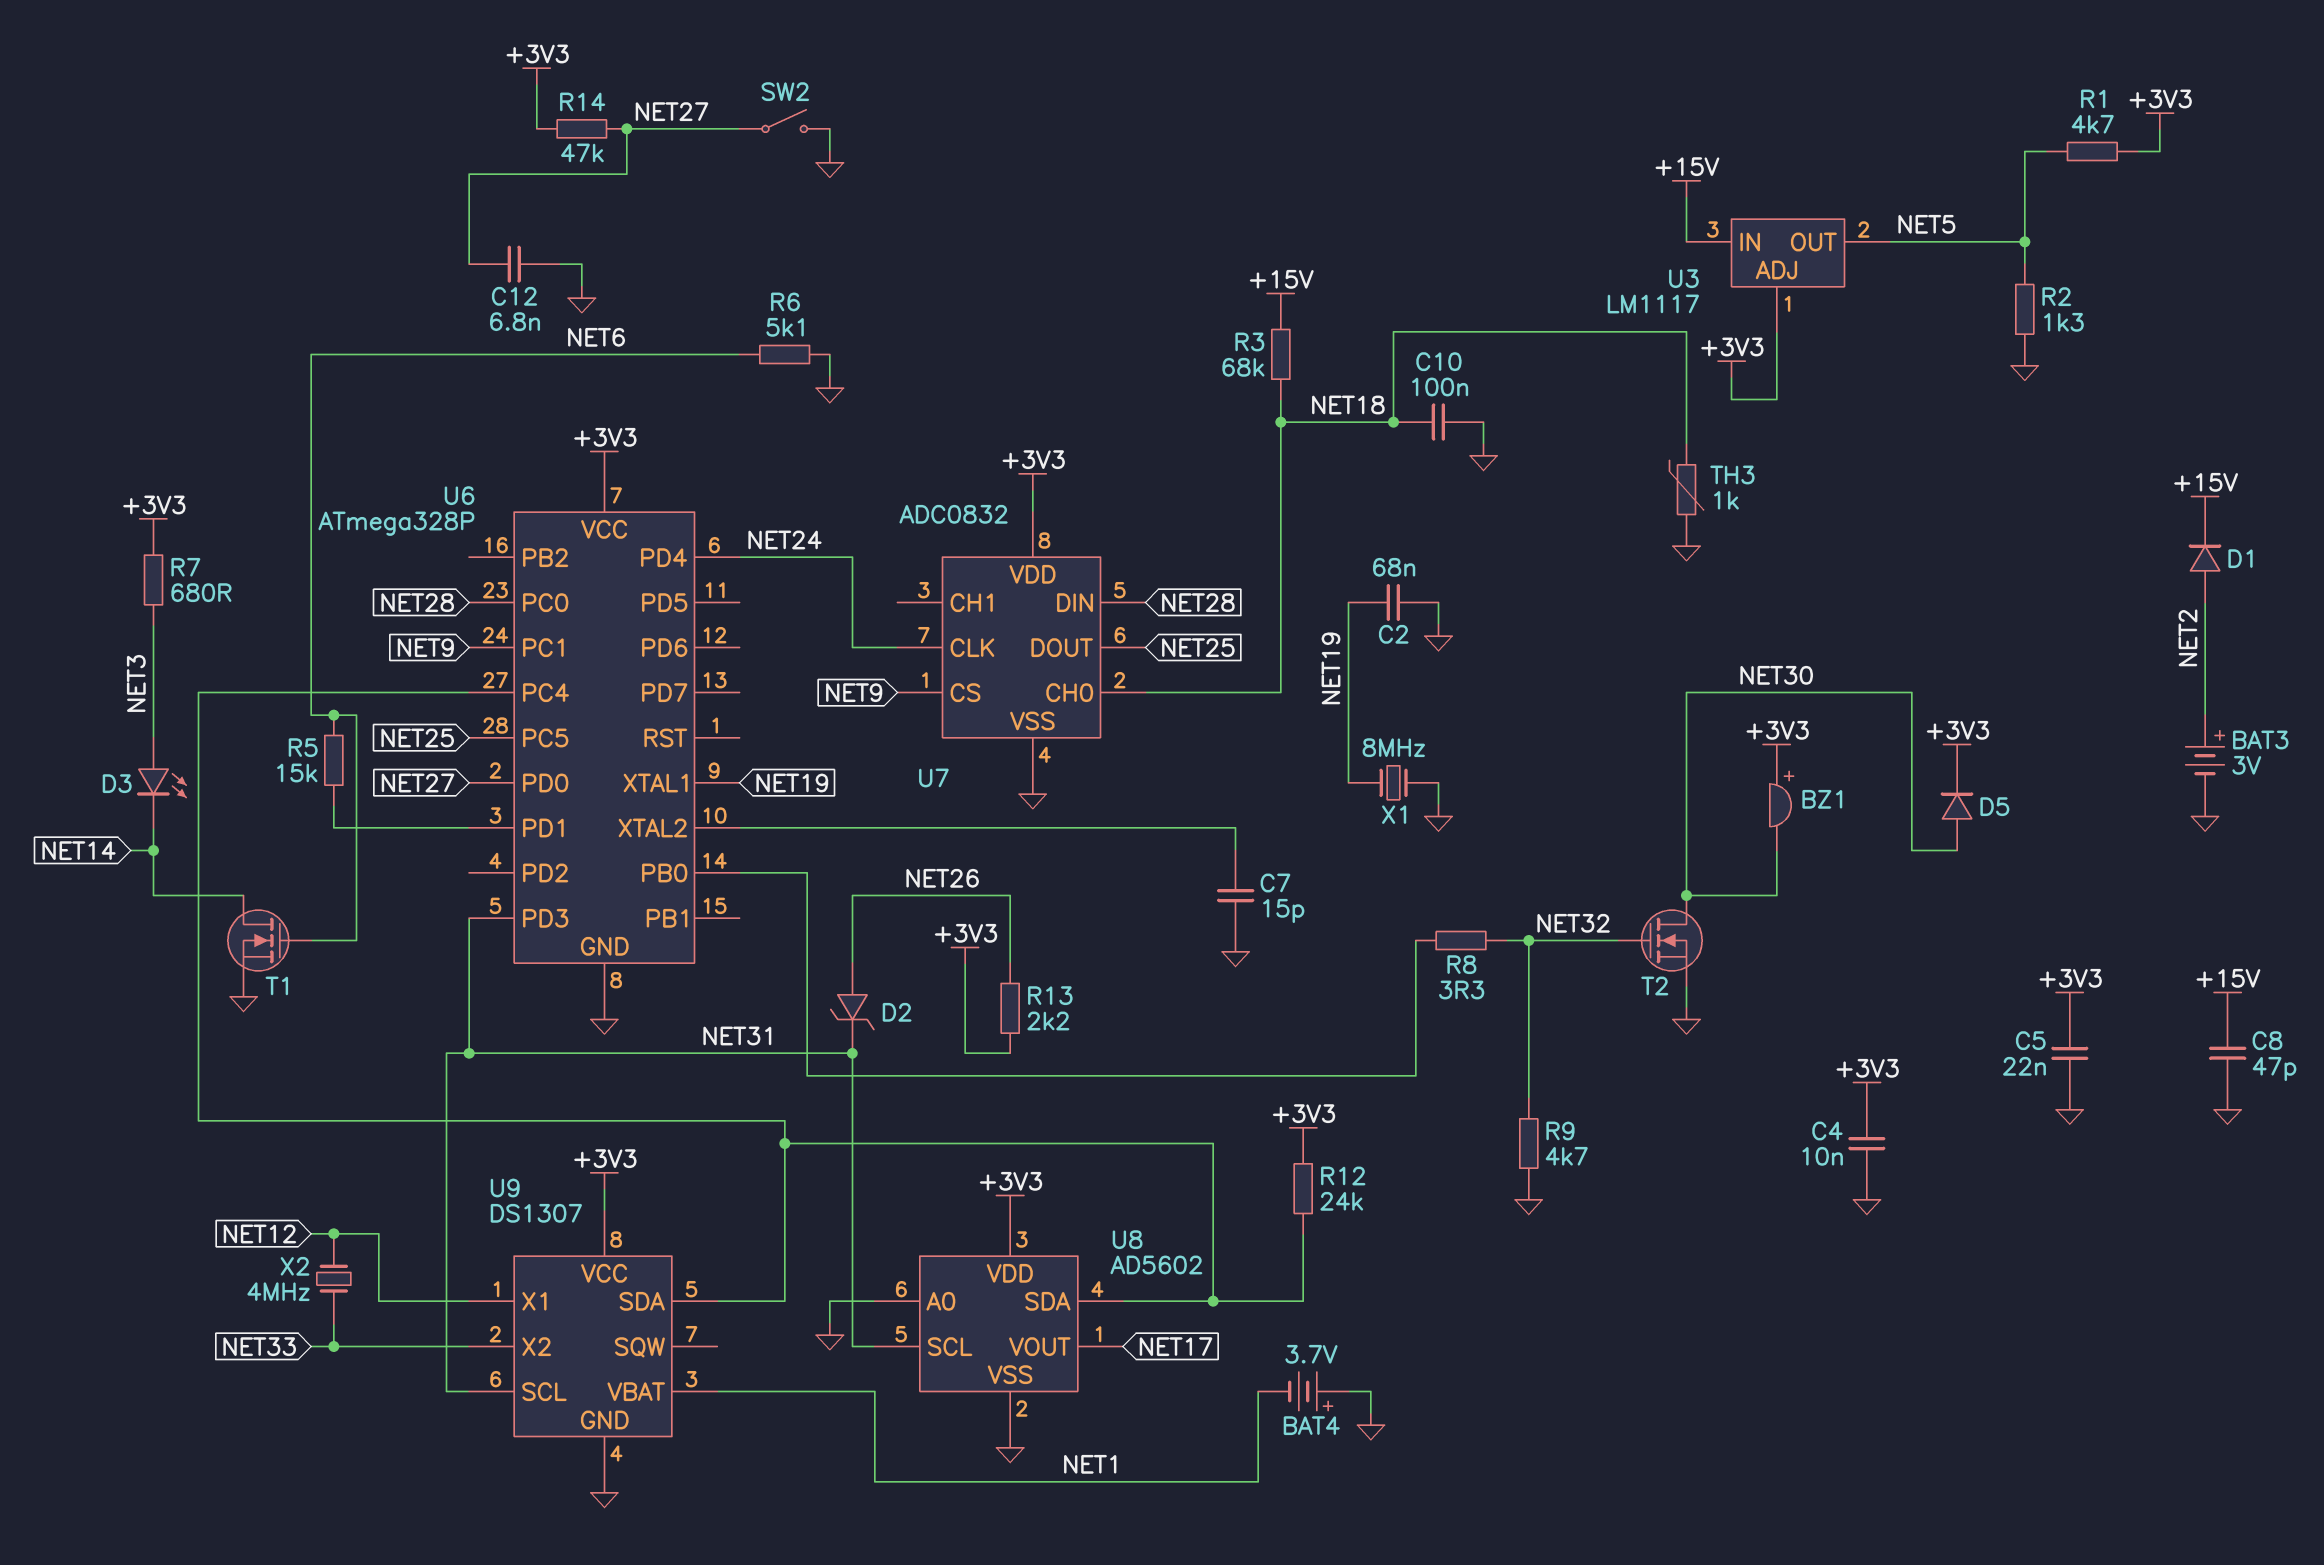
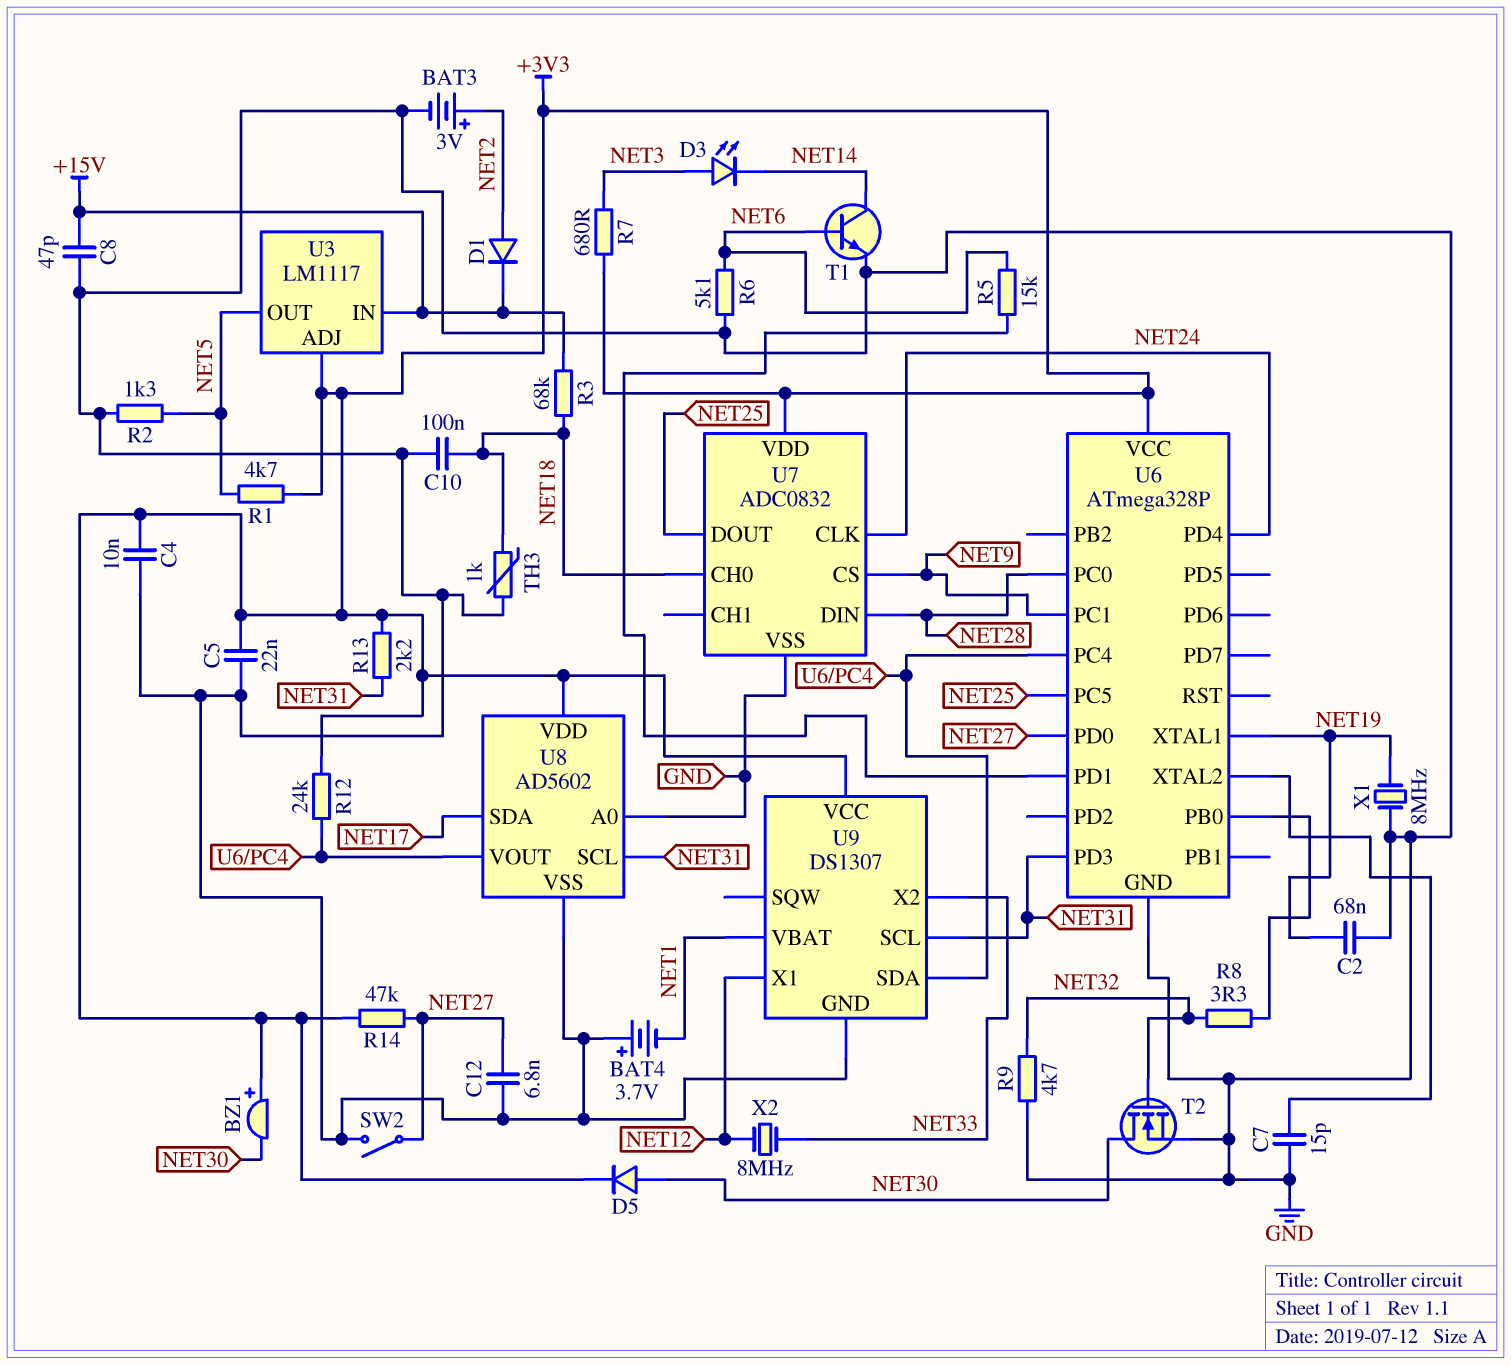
D2: zener (A NET26, K NET31) -> none
R13: 2.2k (+3V3, NET26) -> 2.2k (+3V3, NET31)
T1: NMOS (G NET6, D NET14, S GND) -> NPN (B NET6, C NET14, E GND)
U8 pin SDA: U6/PC4 -> NET17
U8 pin VOUT: NET17 -> U6/PC4
X2: 4MHz (NET12, NET33) -> 8MHz (NET12, NET33)

